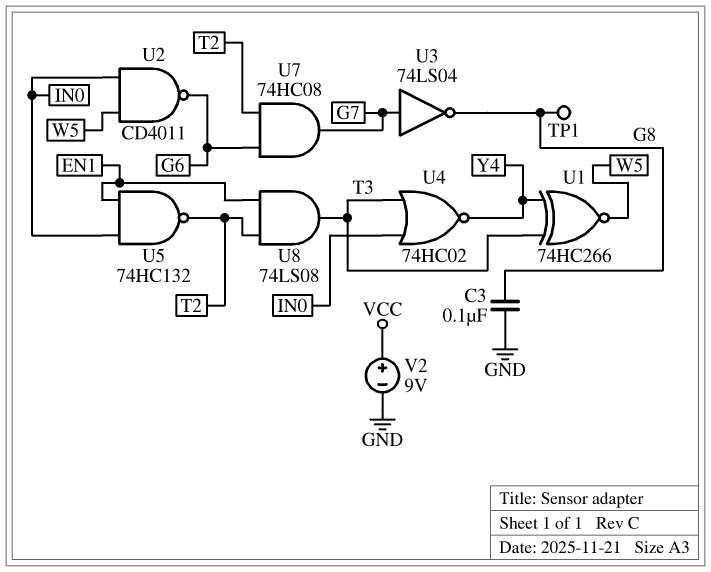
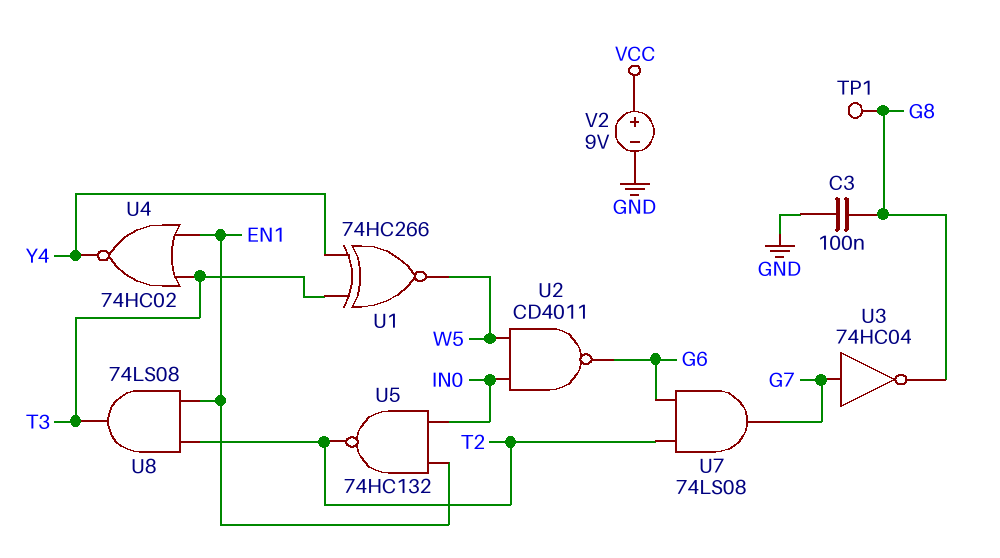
U3: NOT 74LS04 (in G7, out G8) -> NOT 74HC04 (in G7, out G8)
U4: NOR 74HC02 (in IN0, in T3, out Y4) -> NOR 74HC02 (in EN1, in T3, out Y4)
U7: AND 74HC08 (in G6, in T2, out G7) -> AND 74LS08 (in G6, in T2, out G7)

